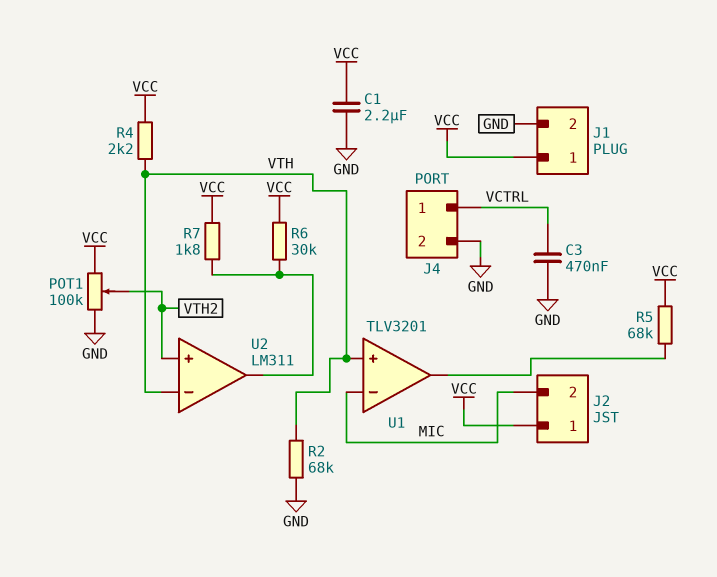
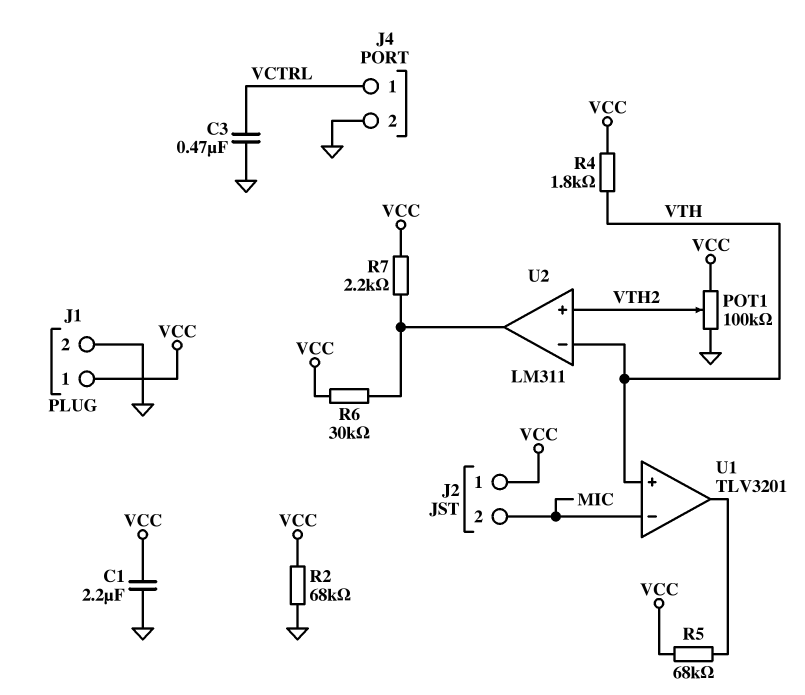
R2: 68k (GND, VTH) -> 68k (GND, VCC)
R4: 2.2k (VCC, VTH) -> 1.8k (VCC, VTH)
R7: 1.8k (U2/out, VCC) -> 2.2k (U2/out, VCC)

